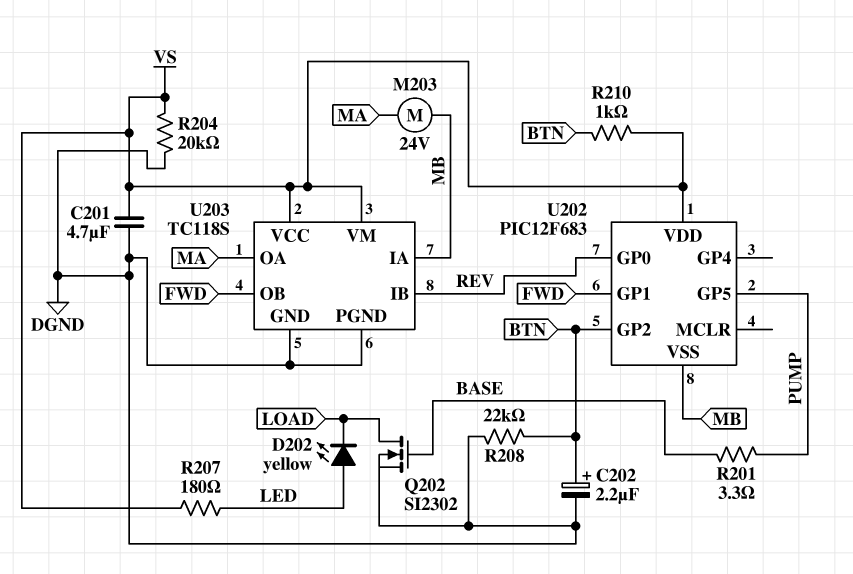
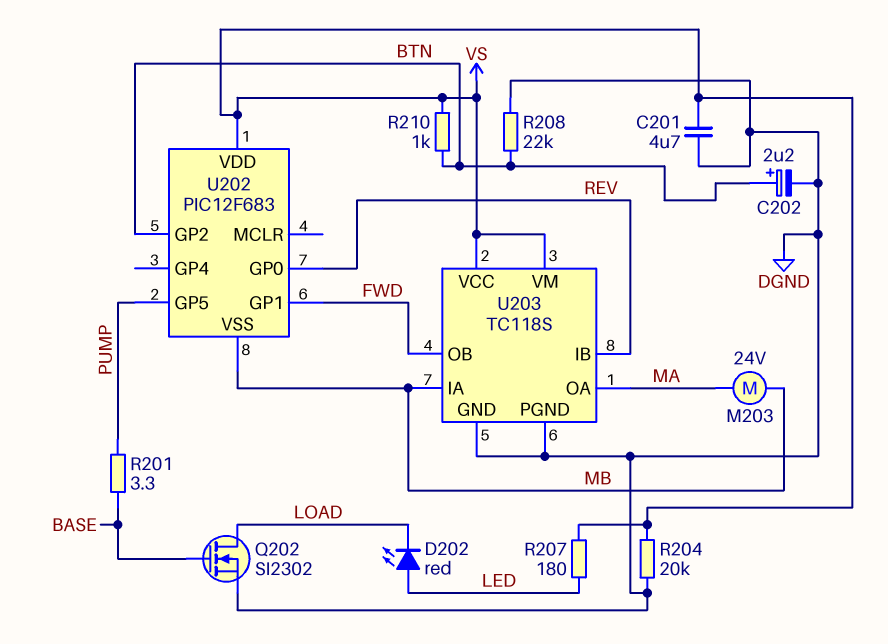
D202: LED yellow (A LED, K LOAD) -> LED red (A LED, K LOAD)

